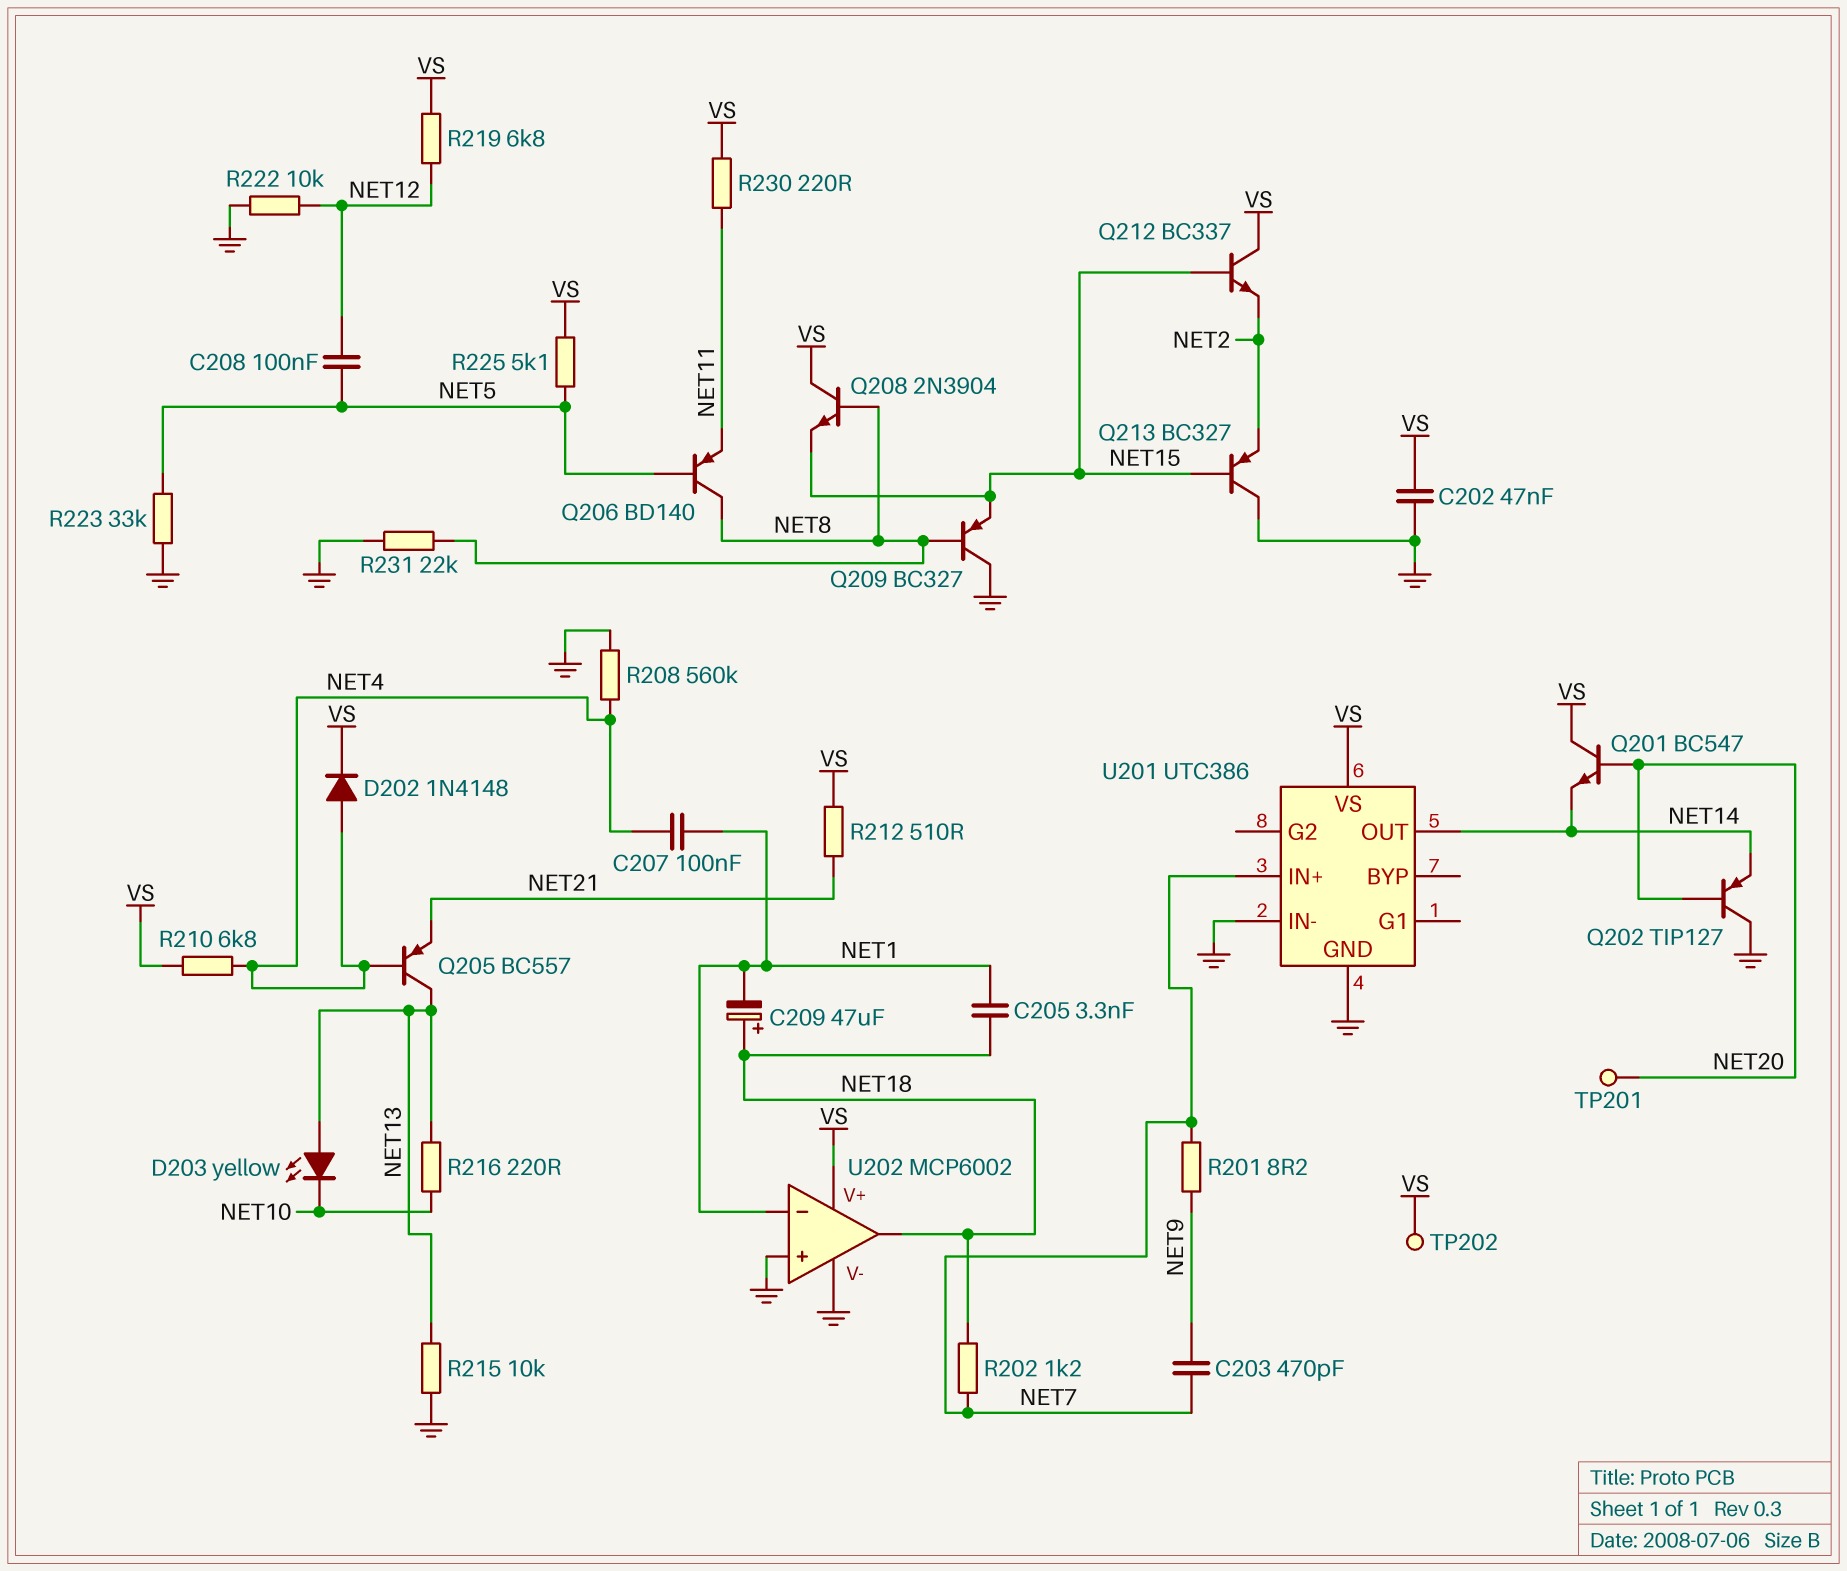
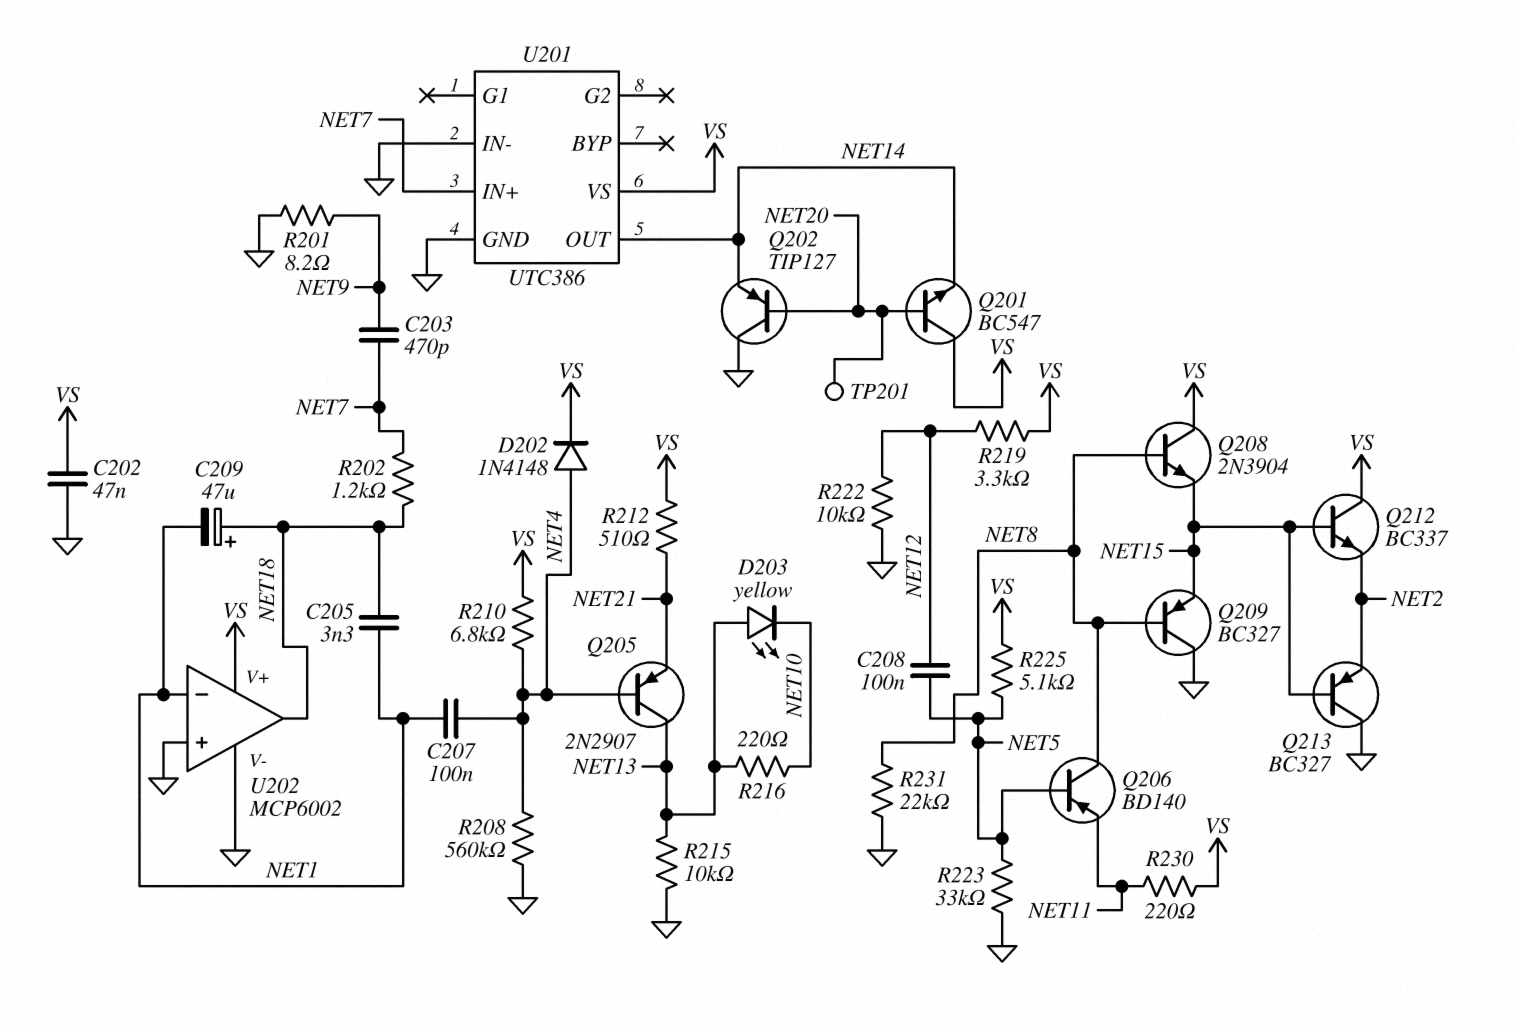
Q205: PNP BC557 (B NET4, C NET13, E NET21) -> PNP 2N2907 (B NET4, C NET13, E NET21)
R201: 8.2 (NET7, NET9) -> 8.2 (GND, NET9)
R219: 6.8k (NET12, VS) -> 3.3k (NET12, VS)
TP202: test point (VS) -> none

